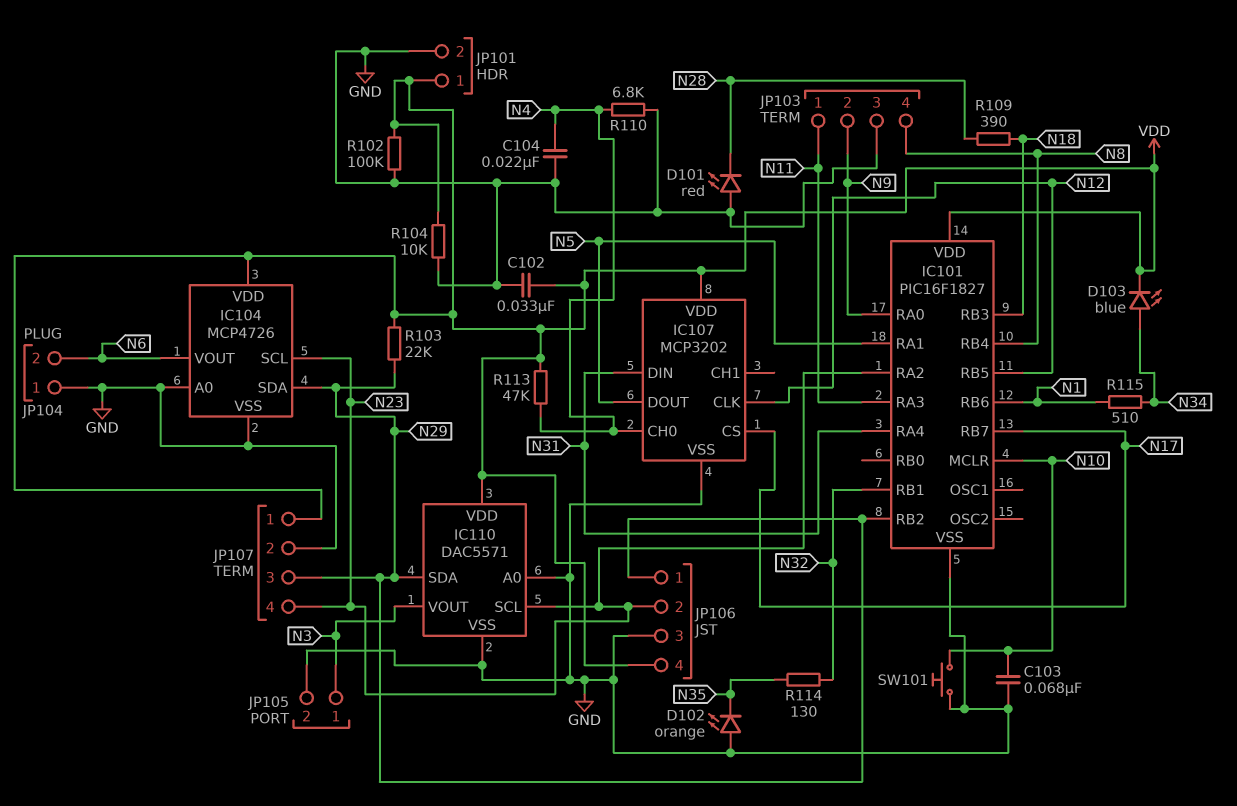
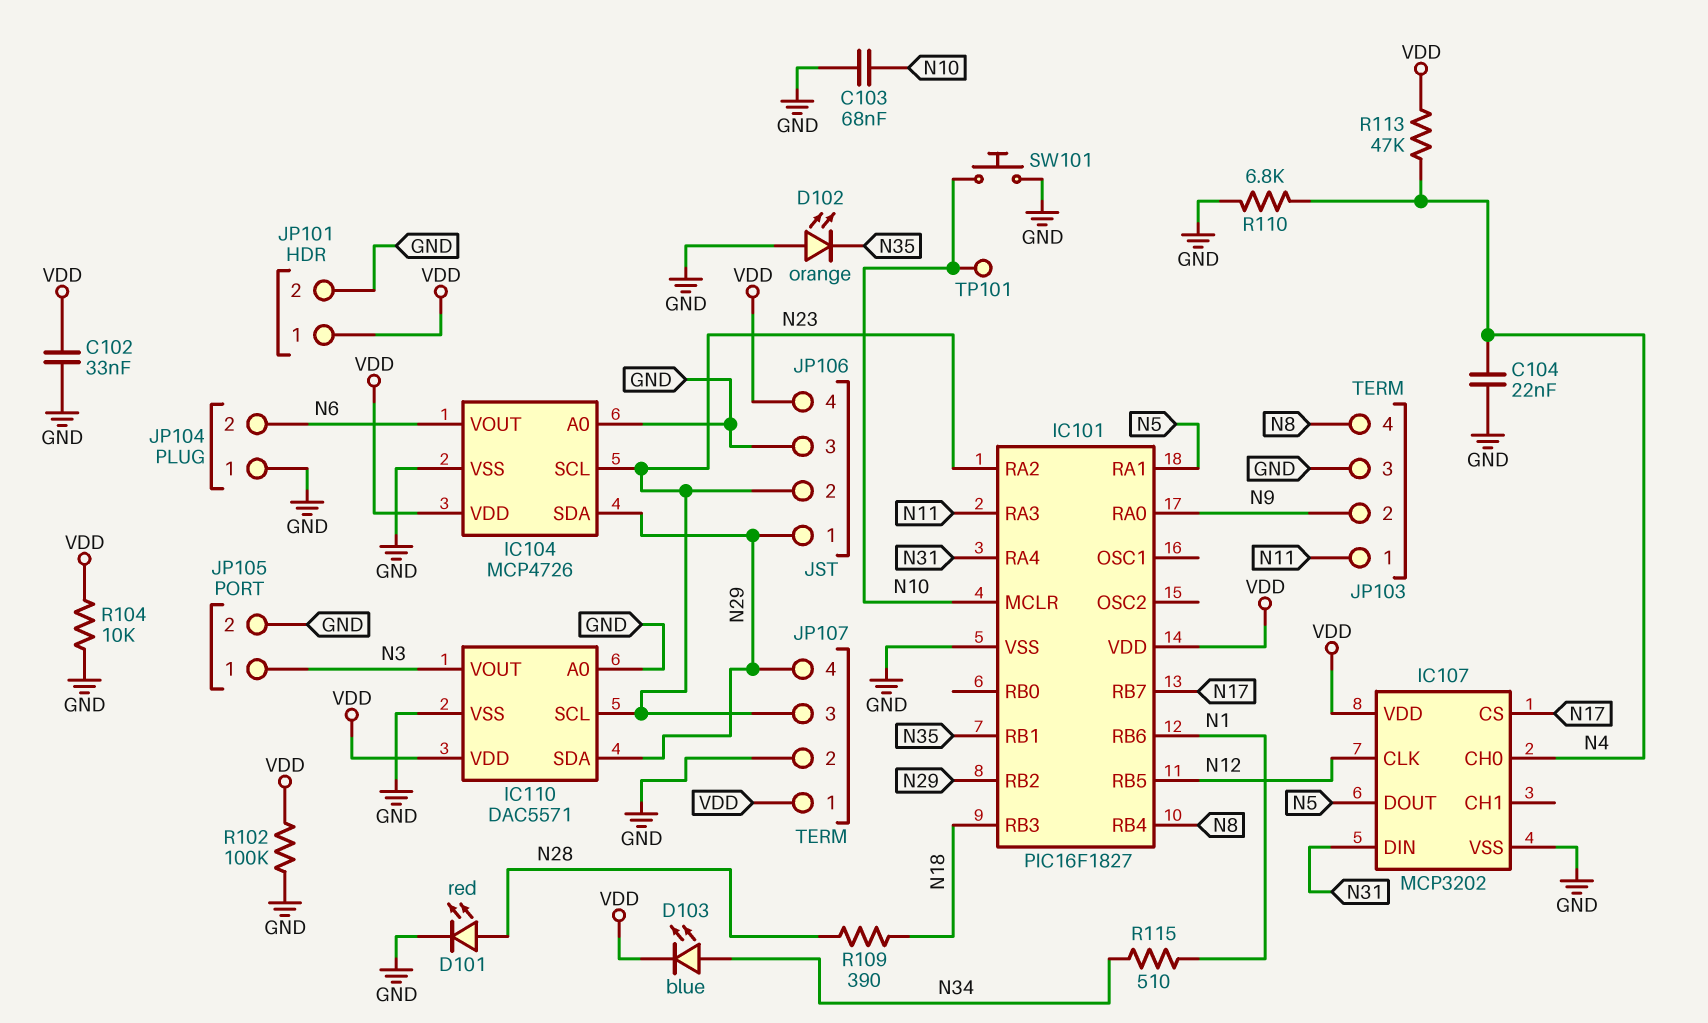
D101: LED red (A GND, K N28) -> LED red (A N28, K GND)
IC101 pin RB1: N32 -> N35
JP107 pin 3: N29 -> N23
JP107 pin 4: N23 -> N29
R103: 22k (N29, VDD) -> none
R114: 130 (N32, N35) -> none
TP101: none -> test point (N10)

